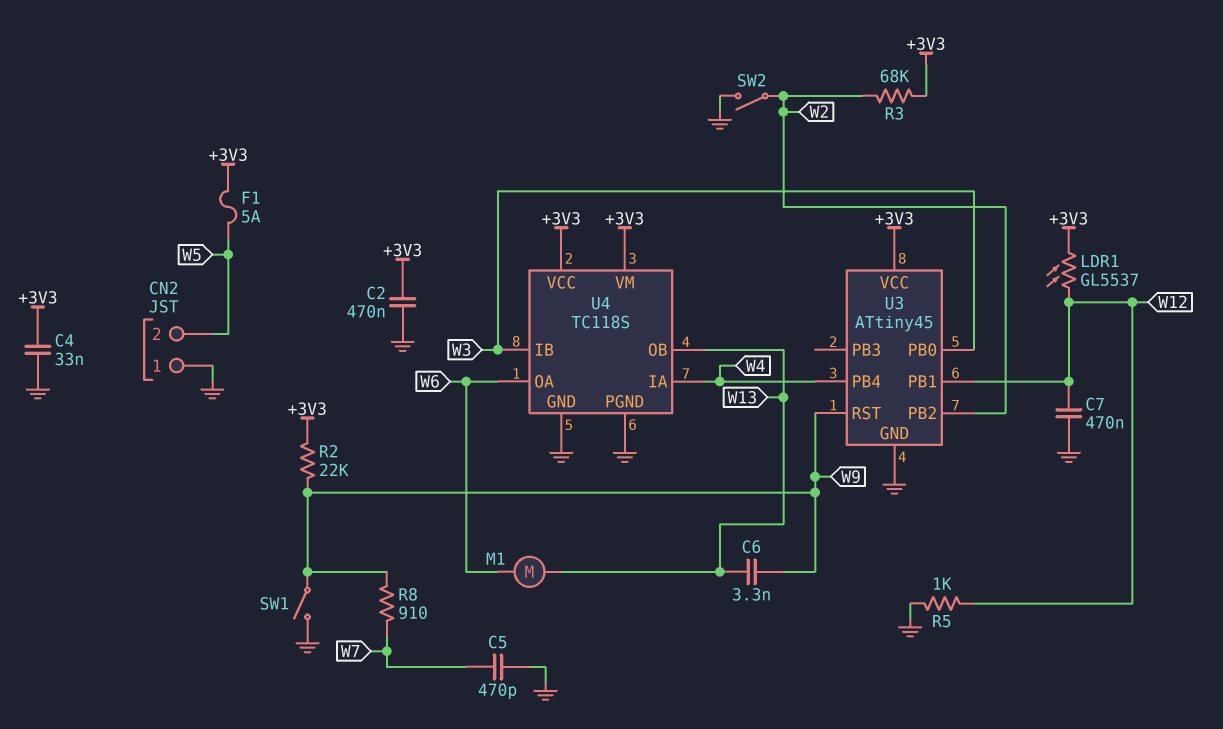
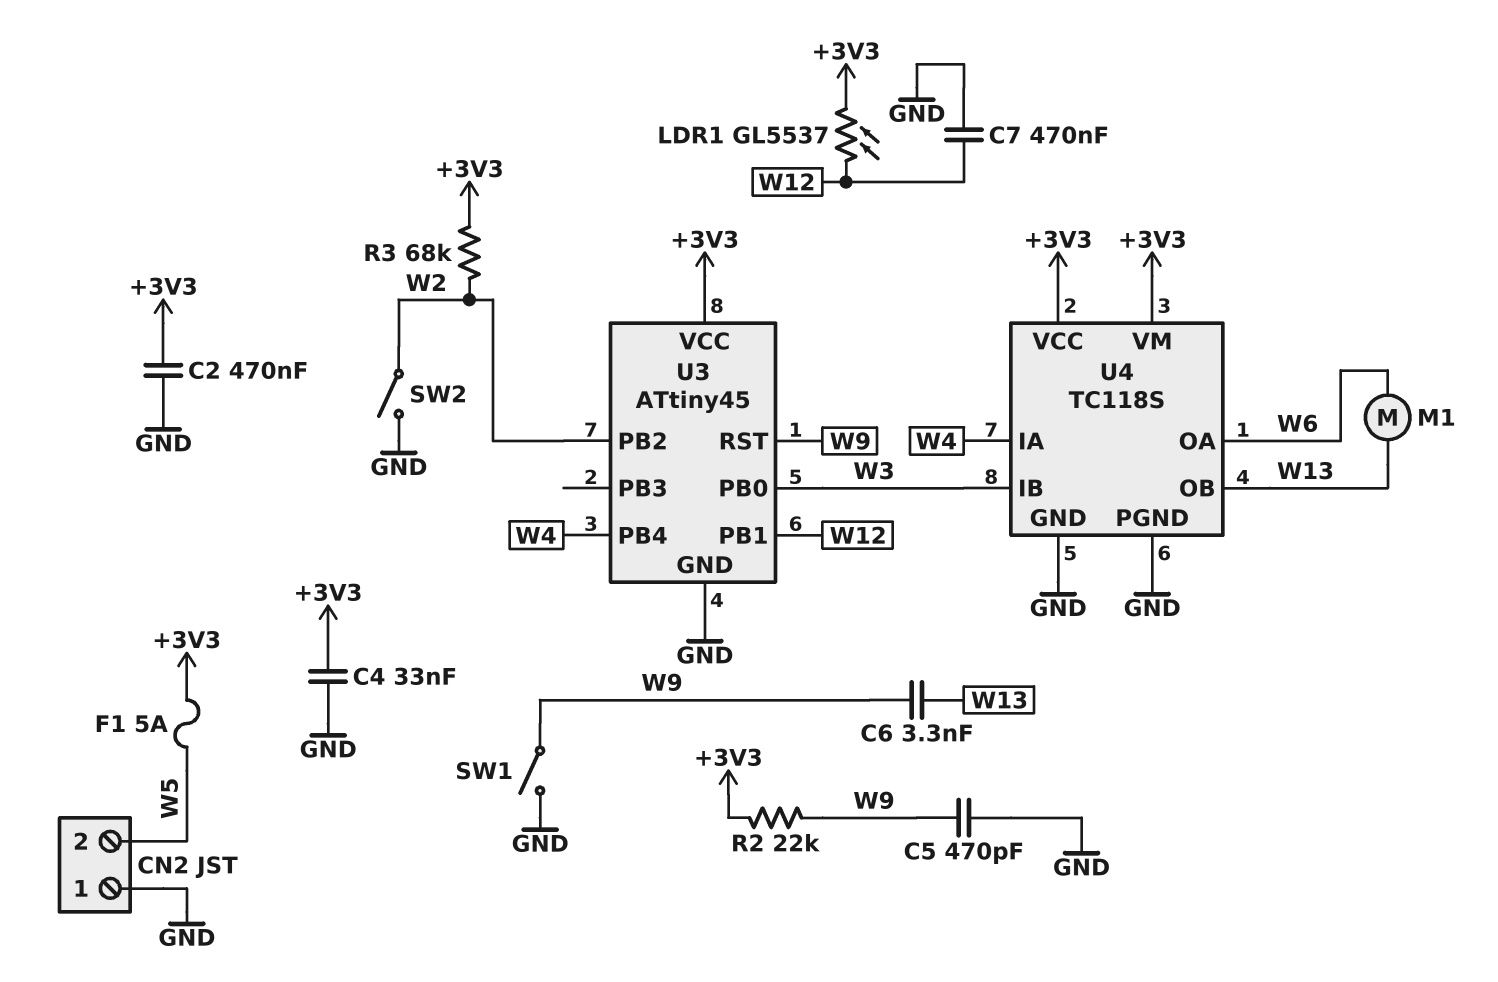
C5: 470pF (GND, W7) -> 470pF (GND, W9)
R5: 1k (GND, W12) -> none
R8: 910 (W7, W9) -> none

